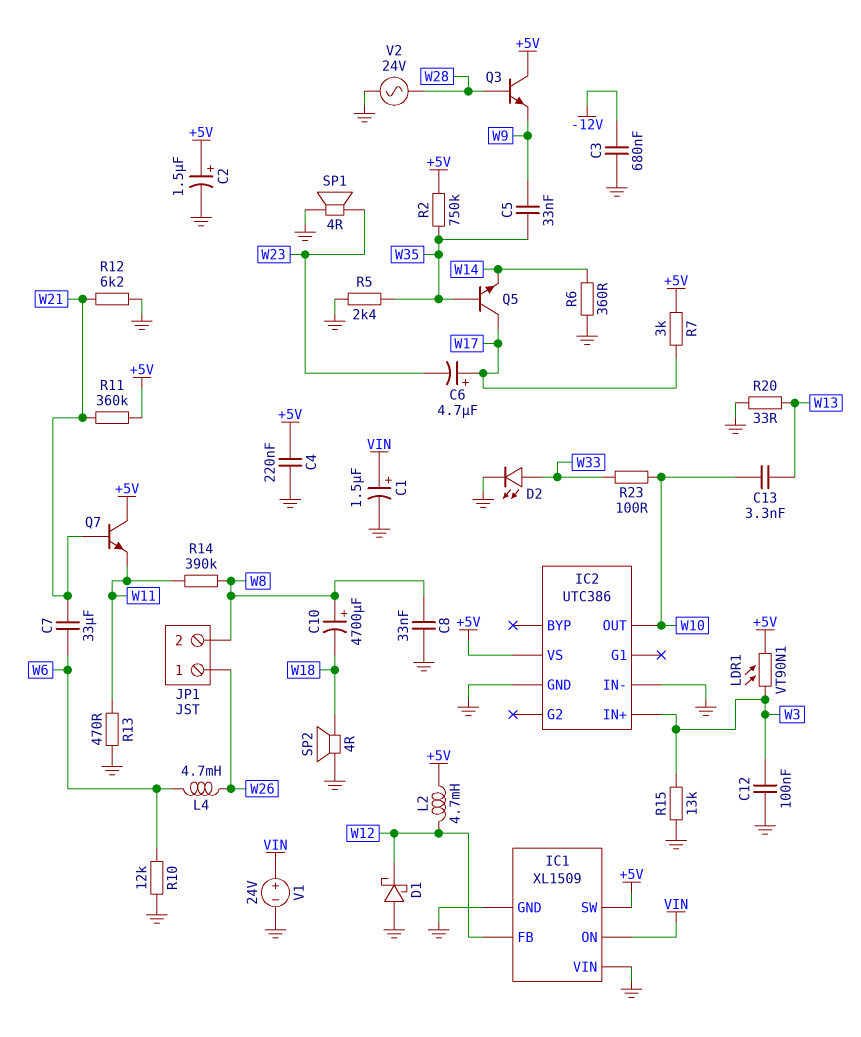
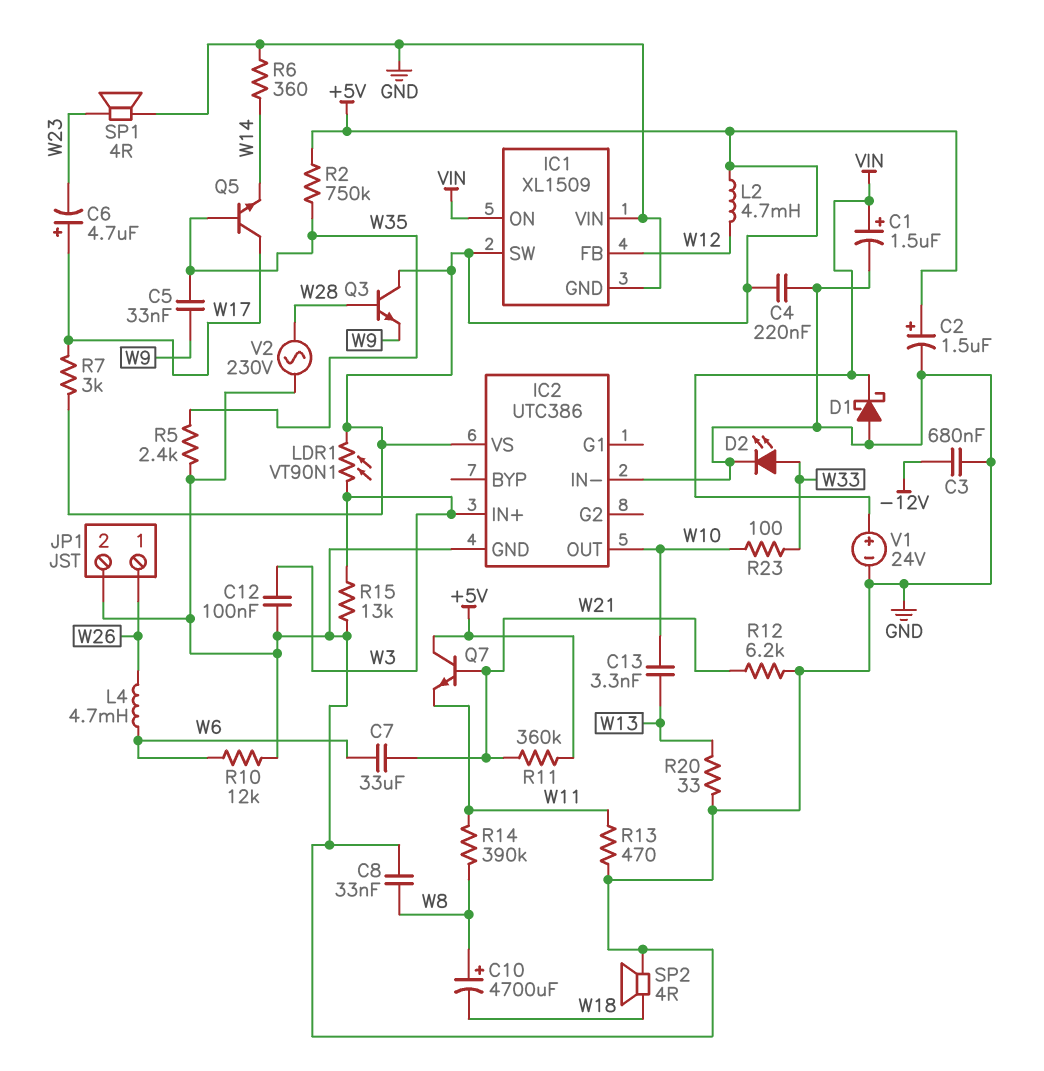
D1: schottky (A GND, K W12) -> schottky (A GND, K VIN)
JP1 pin 2: W8 -> GND
V2: AC 24V (GND, W28) -> AC 230V (GND, W28)

